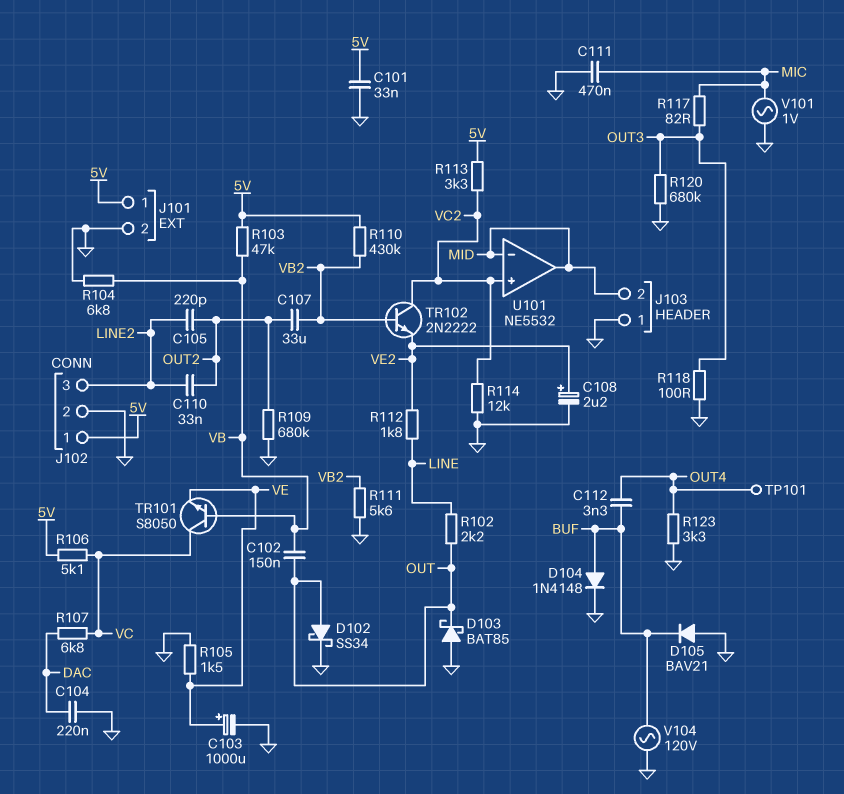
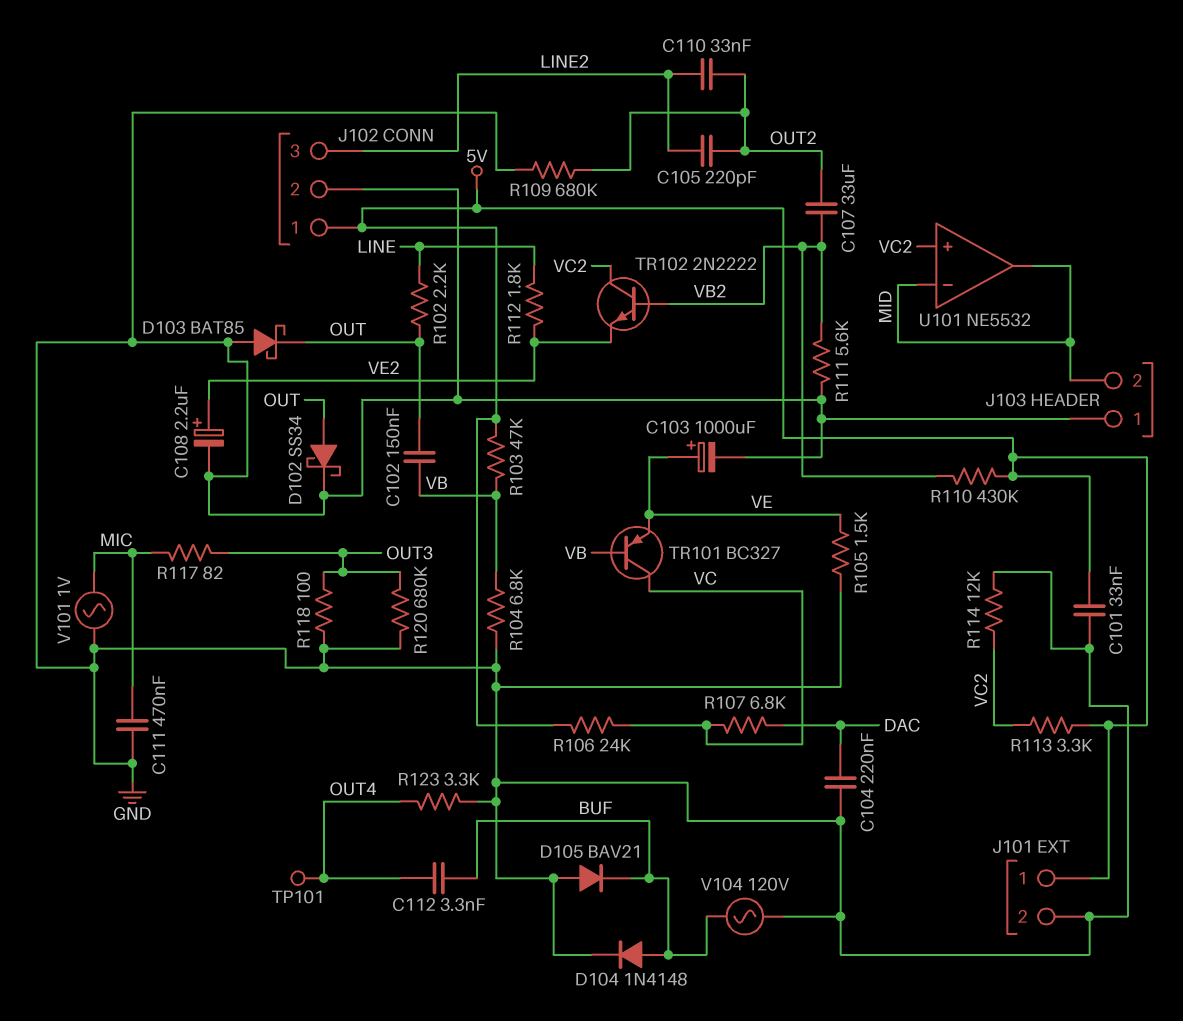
R106: 5.1k (5V, VC) -> 24k (5V, VC)
TR101: NPN S8050 (B VB, C VC, E VE) -> PNP BC327 (B VB, C VC, E VE)

